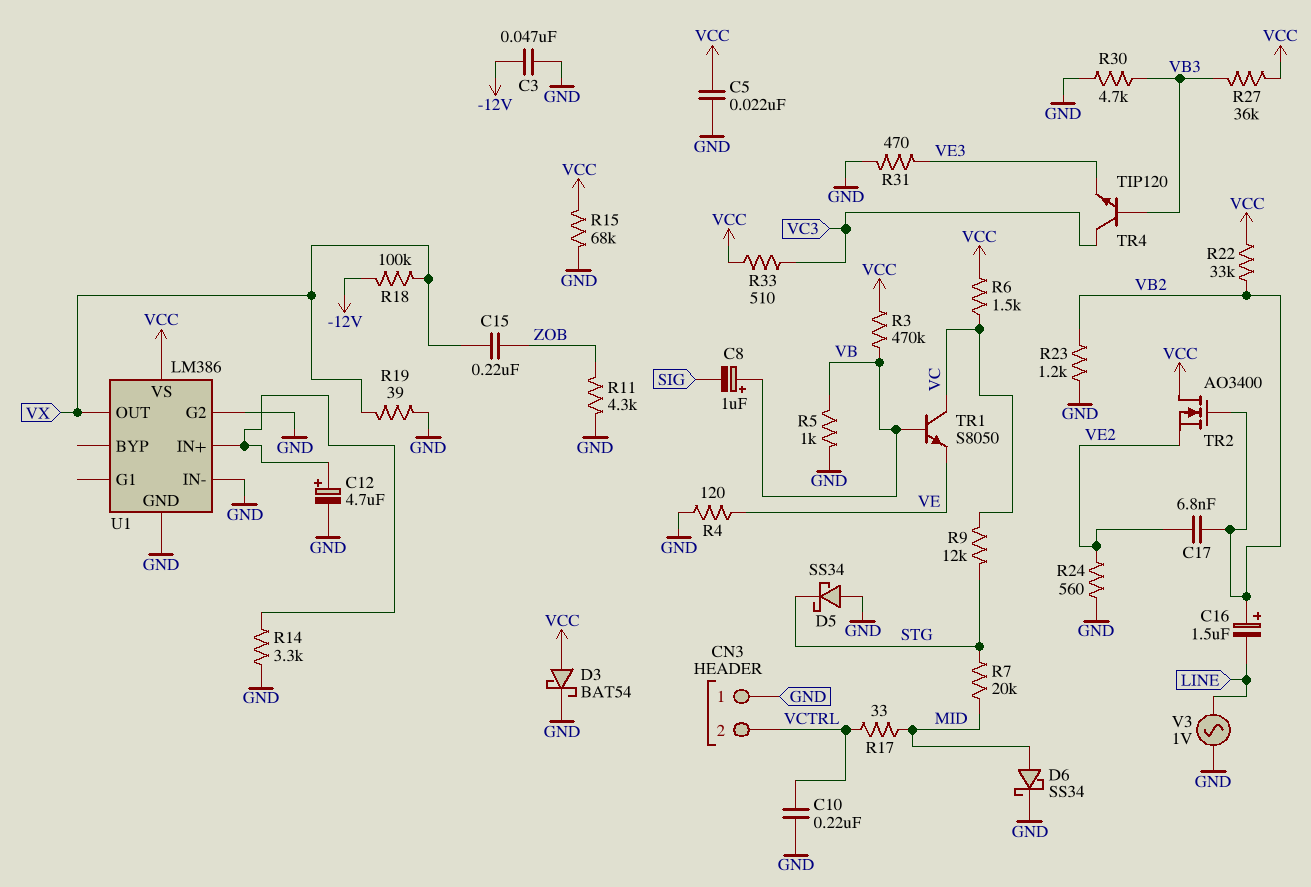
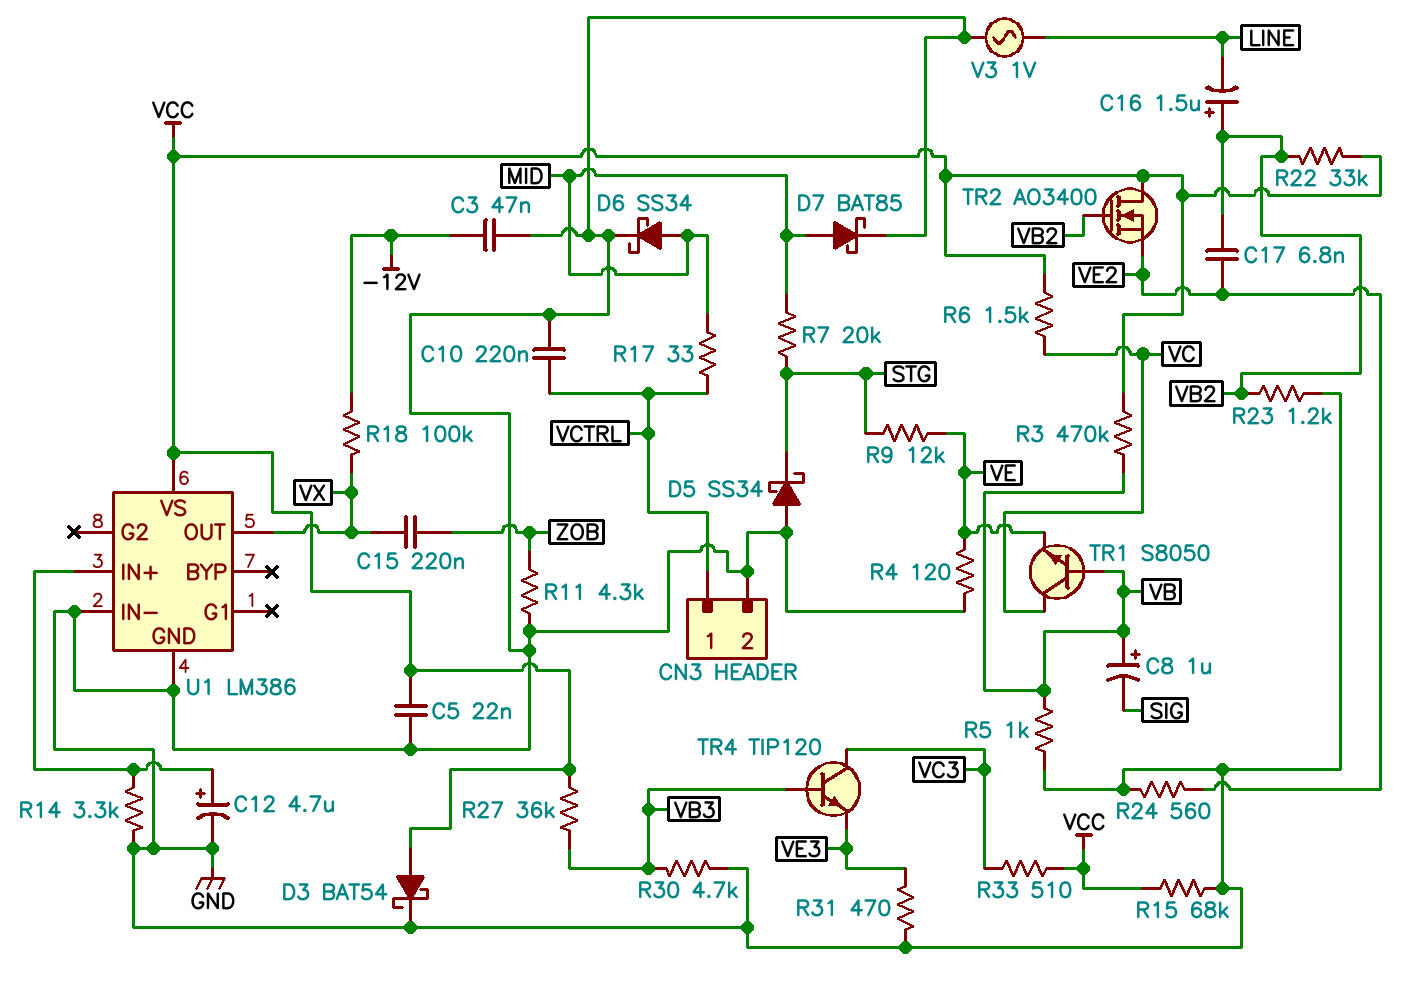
CN3 pin 1: GND -> VCTRL
CN3 pin 2: VCTRL -> GND
D7: none -> schottky BAT85 (A MID, K GND)
R9: 12k (STG, VC) -> 12k (STG, VE)
R19: 39 (GND, VX) -> none
U1 pin G2: GND -> none

